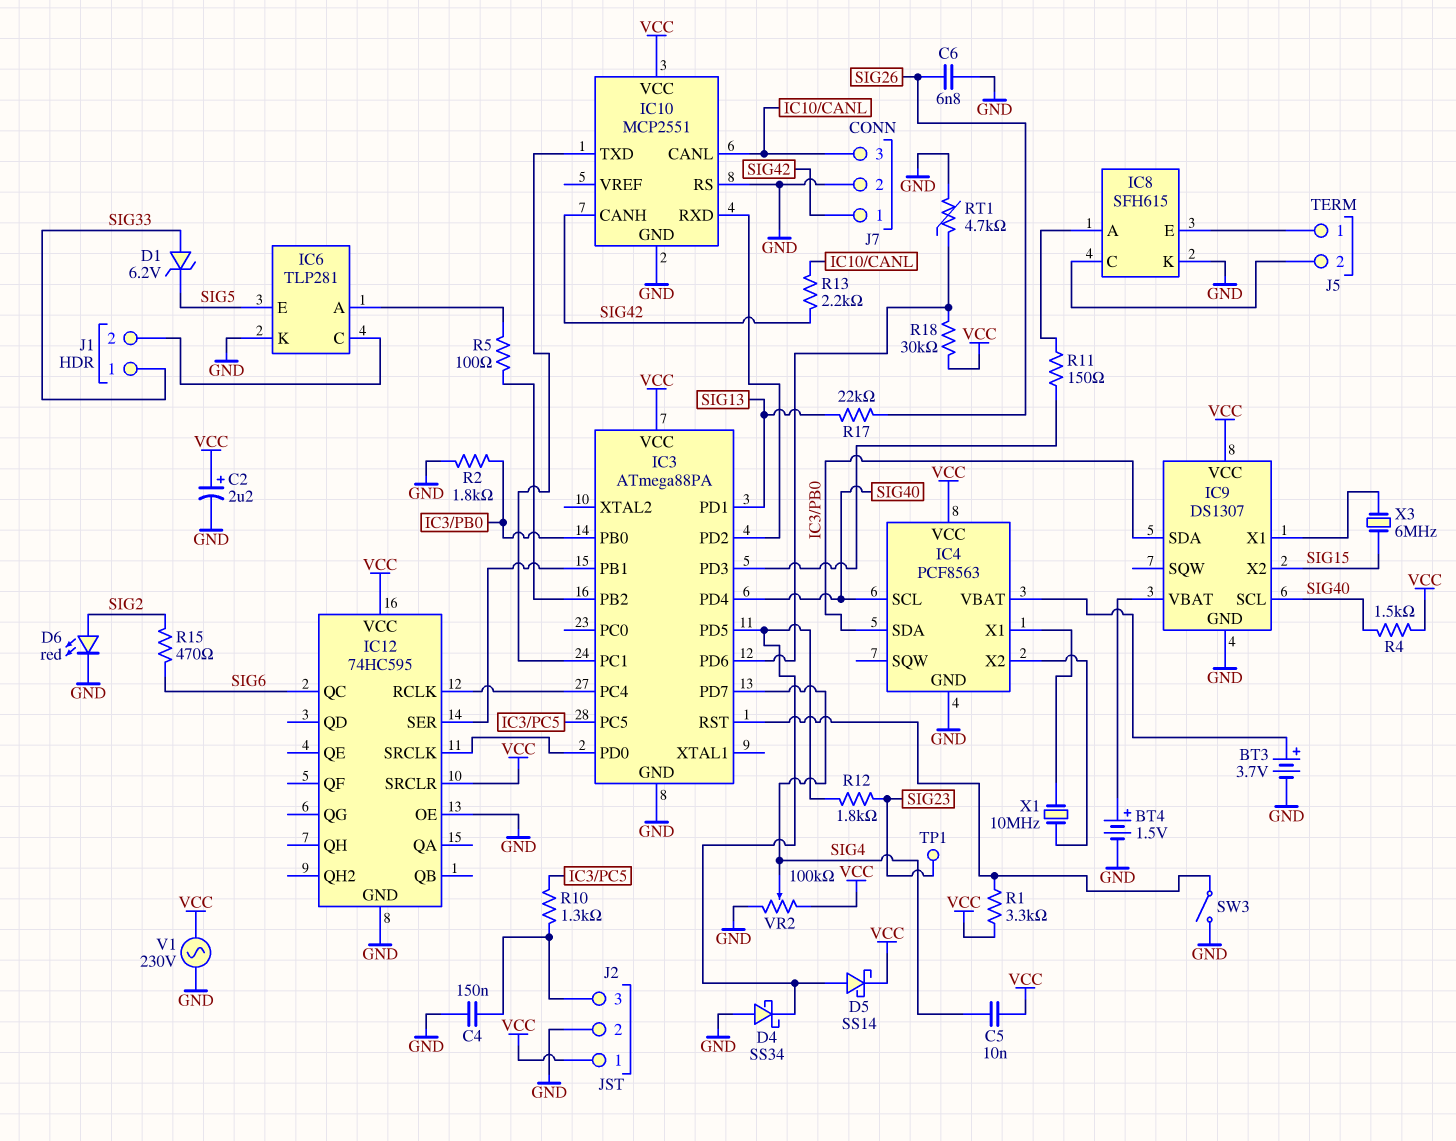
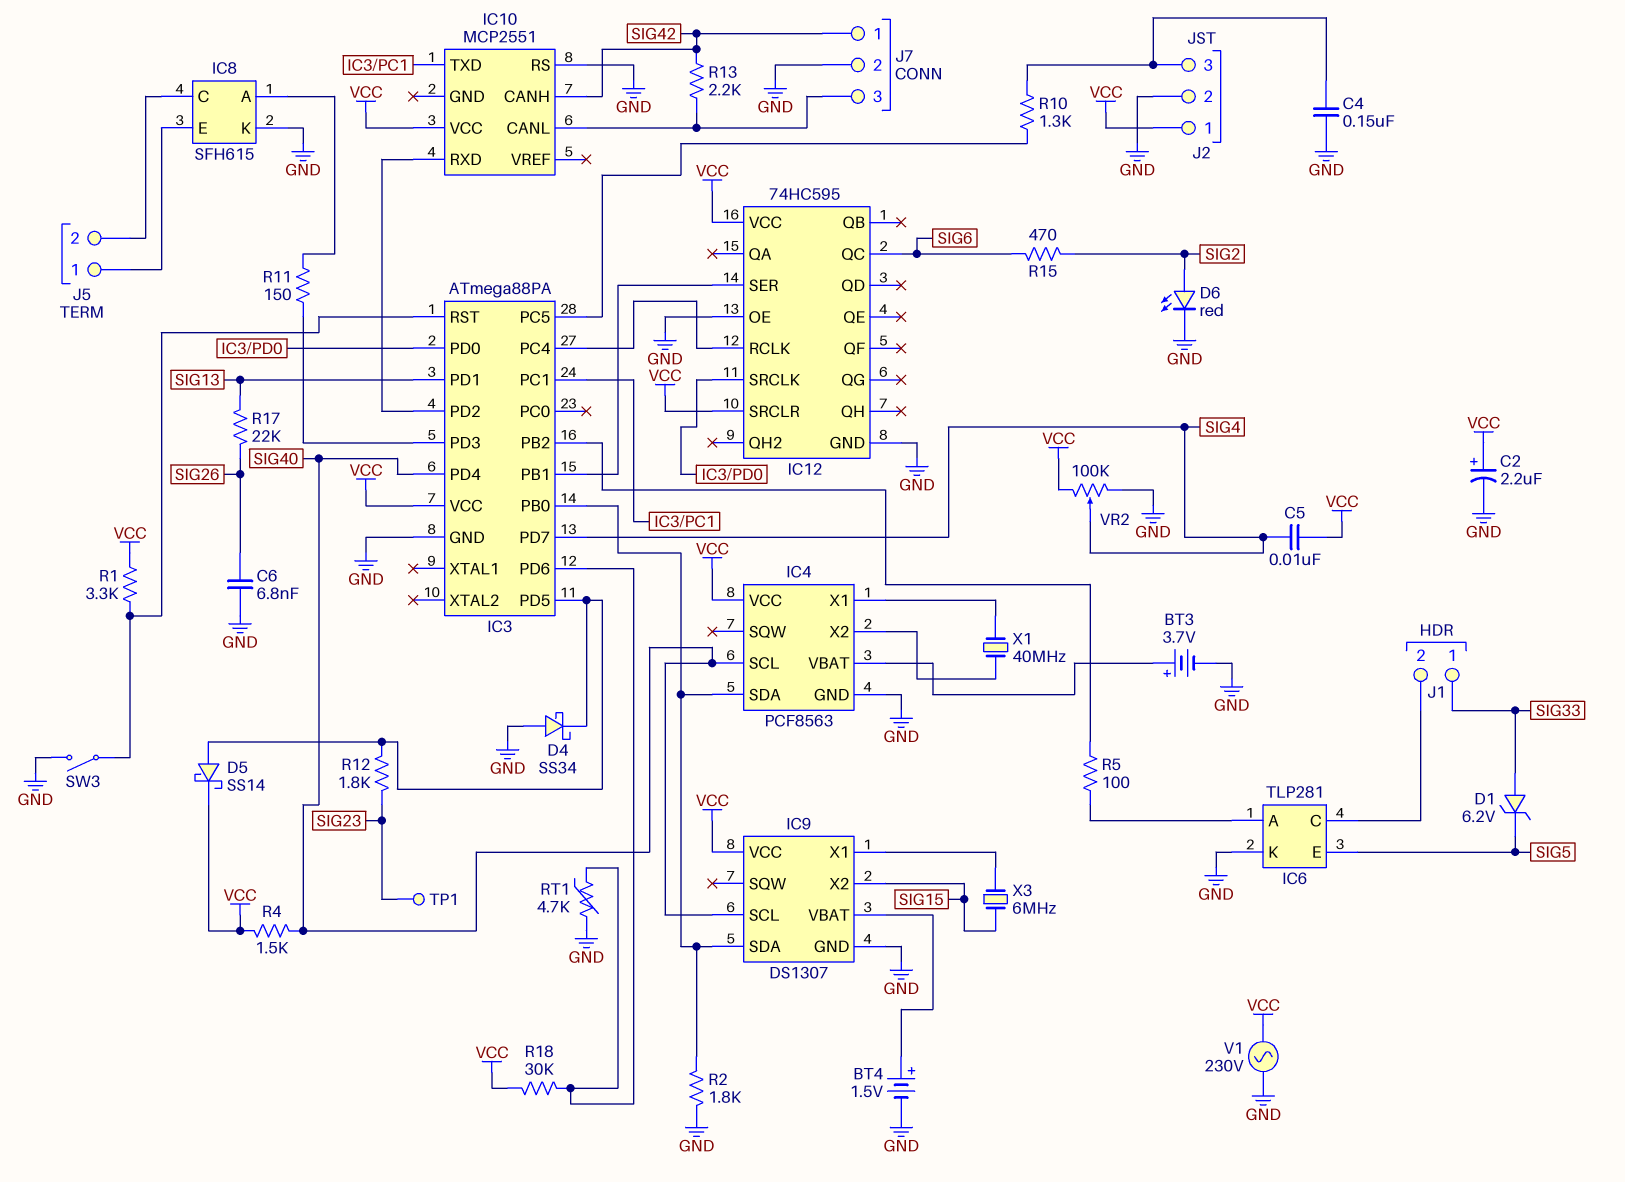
IC10 pin GND: GND -> none
X1: 10MHz (IC4/X1, IC4/X2) -> 40MHz (IC4/X1, IC4/X2)

